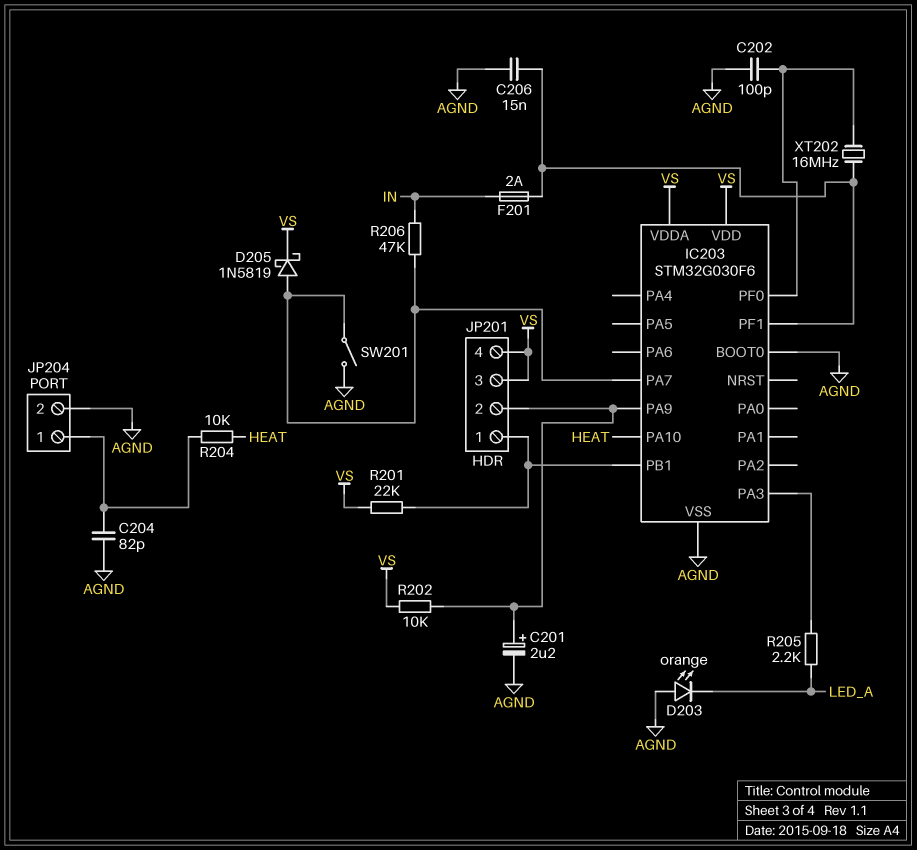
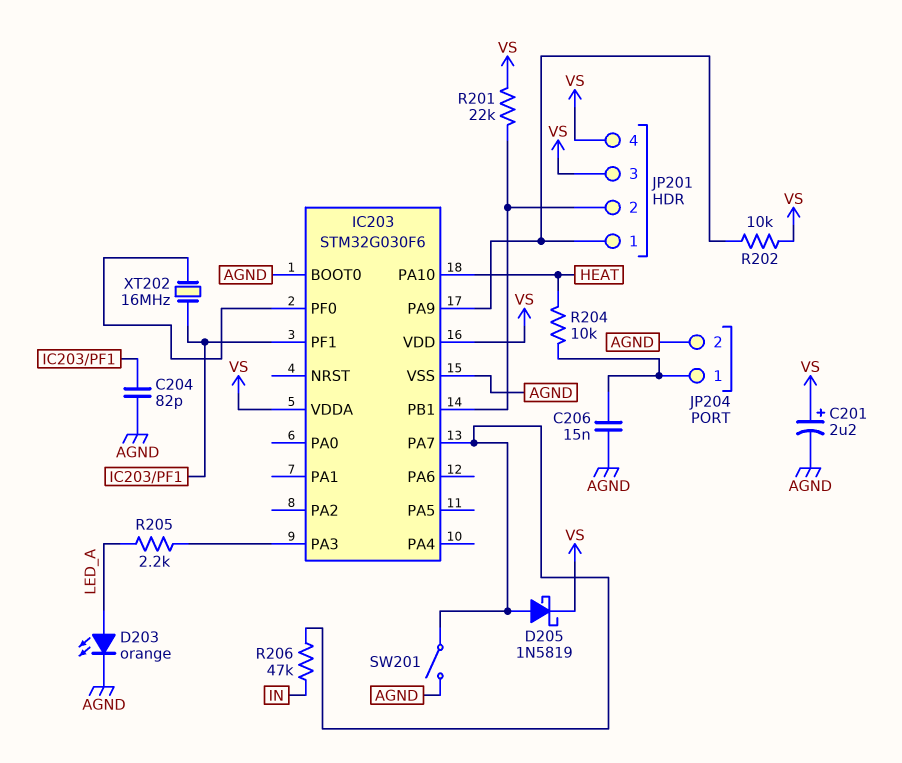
C201: 2.2uF (plus IC203/PA9, minus AGND) -> 2.2uF (plus VS, minus AGND)
C202: 100pF (AGND, IC203/PF0) -> none
C204: 82pF (AGND, JP204/1) -> 82pF (AGND, IC203/PF1)
C206: 15nF (AGND, IC203/PF1) -> 15nF (AGND, JP204/1)
D203: LED orange (A AGND, K LED_A) -> LED orange (A LED_A, K AGND)
F201: 2A (IC203/PF1, IN) -> none
JP201 pin 1: IC203/PB1 -> IC203/PA9
JP201 pin 2: IC203/PA9 -> IC203/PB1

